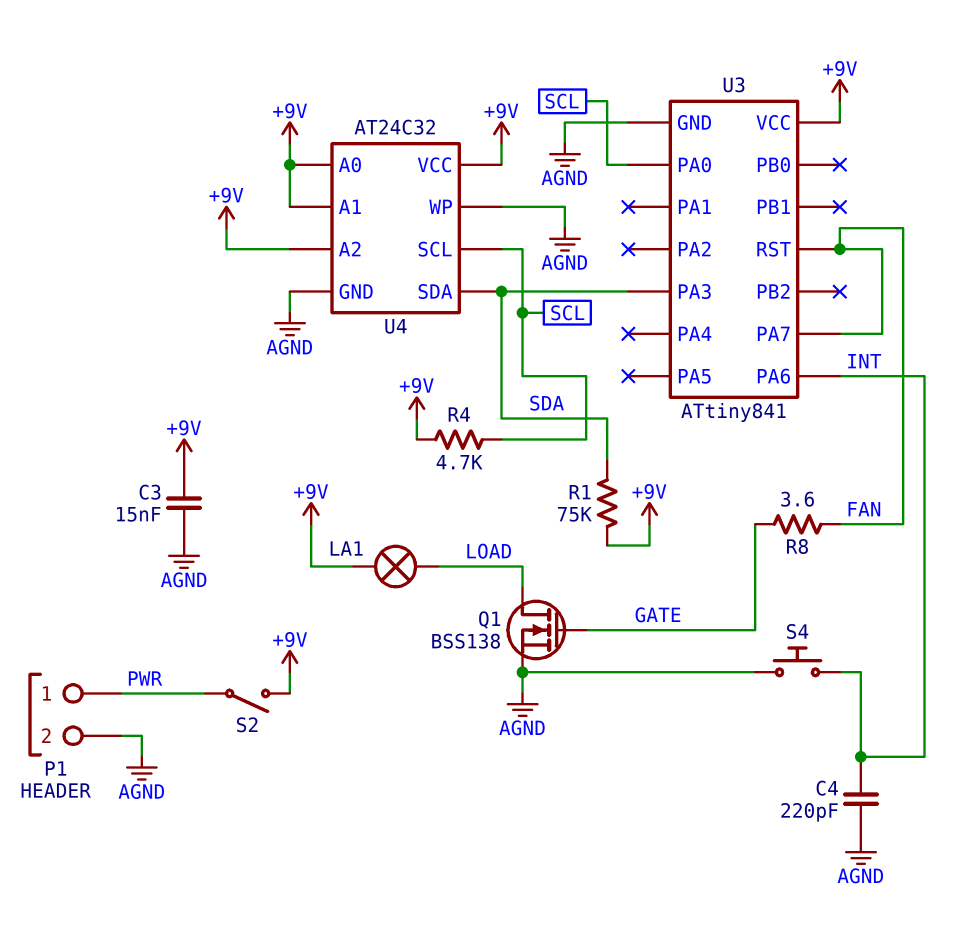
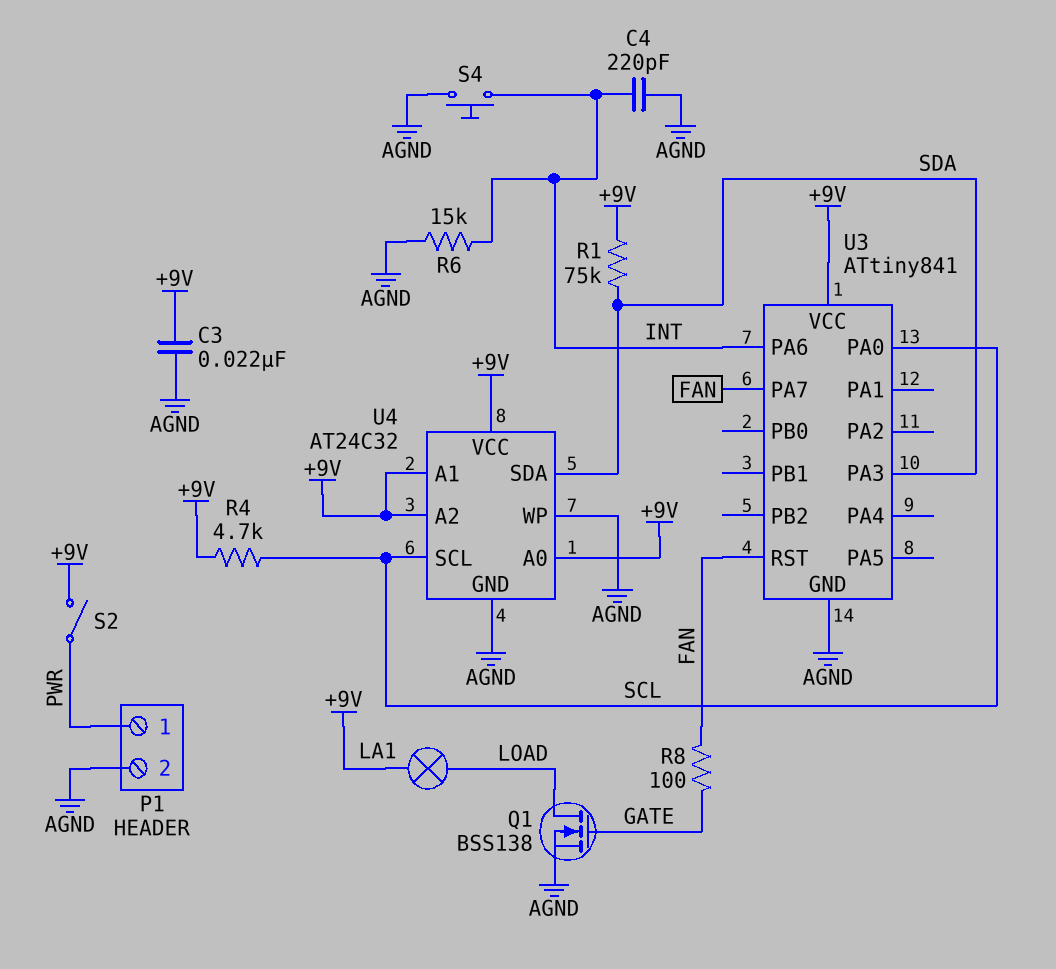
C3: 15nF (+9V, AGND) -> 22nF (+9V, AGND)
R6: none -> 15k (AGND, INT)
R8: 3.6 (FAN, GATE) -> 100 (FAN, GATE)

